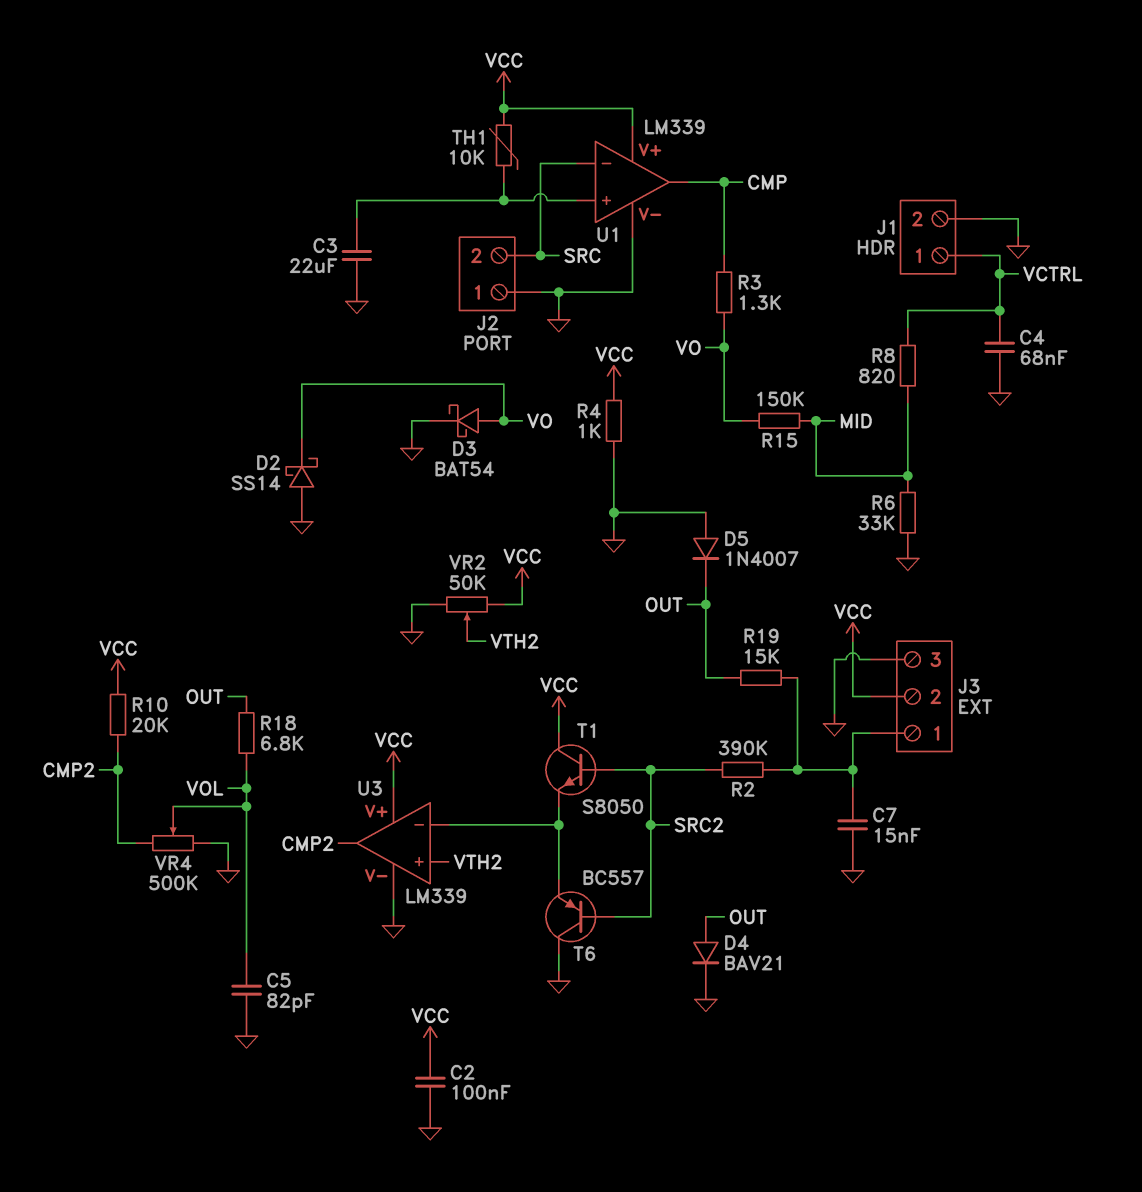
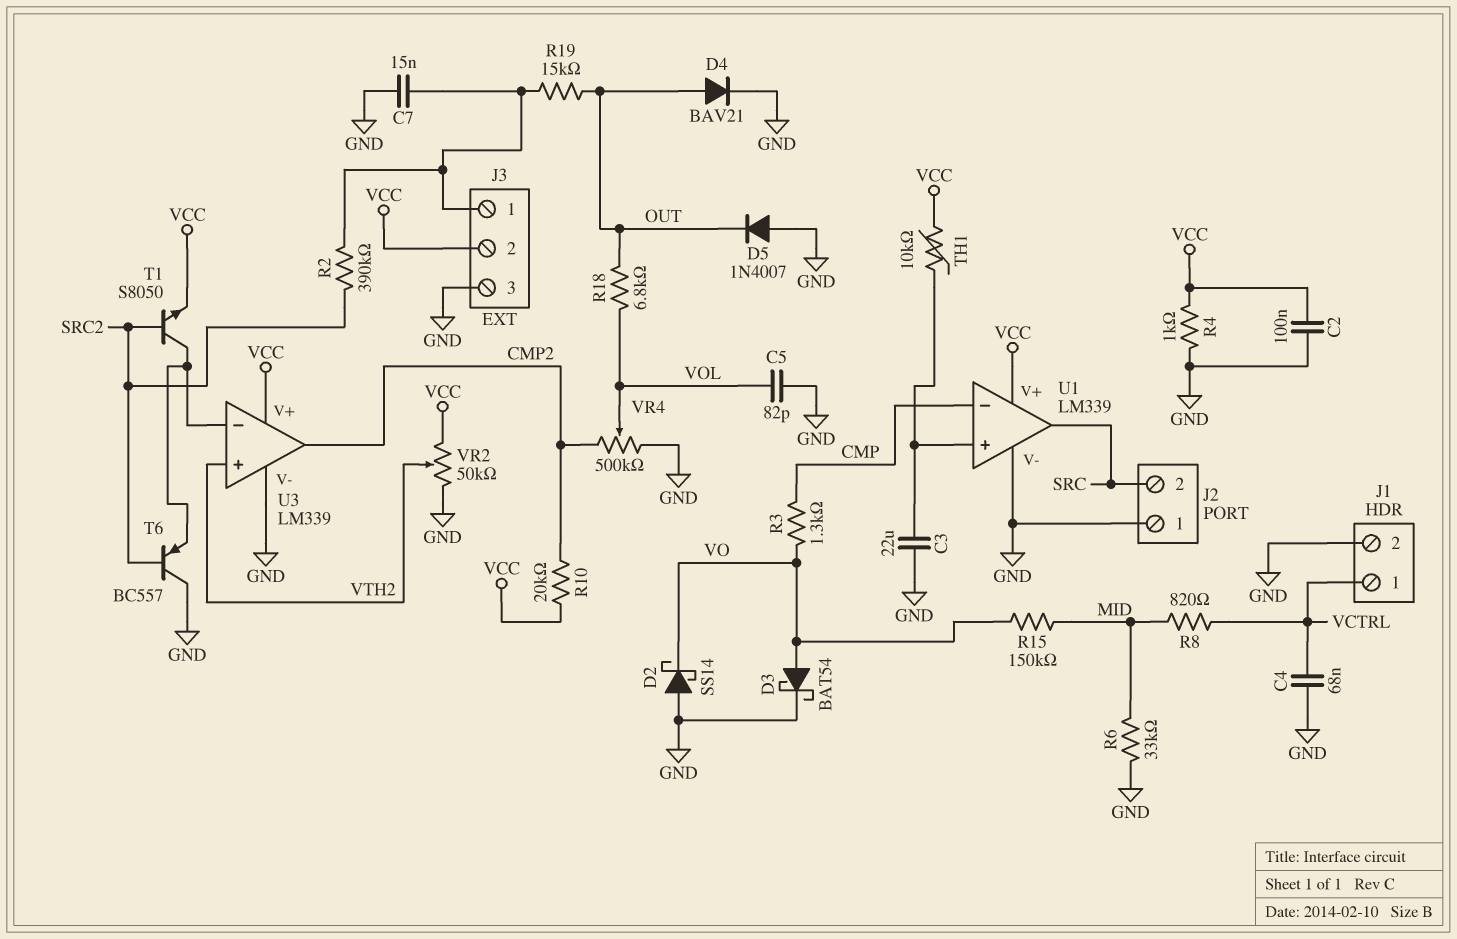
T1: NPN S8050 (B SRC2, C VCC, E U3/in-) -> NPN S8050 (B SRC2, C U3/in-, E VCC)
U1 pin in-: SRC -> CMP
U1 pin out: CMP -> SRC

